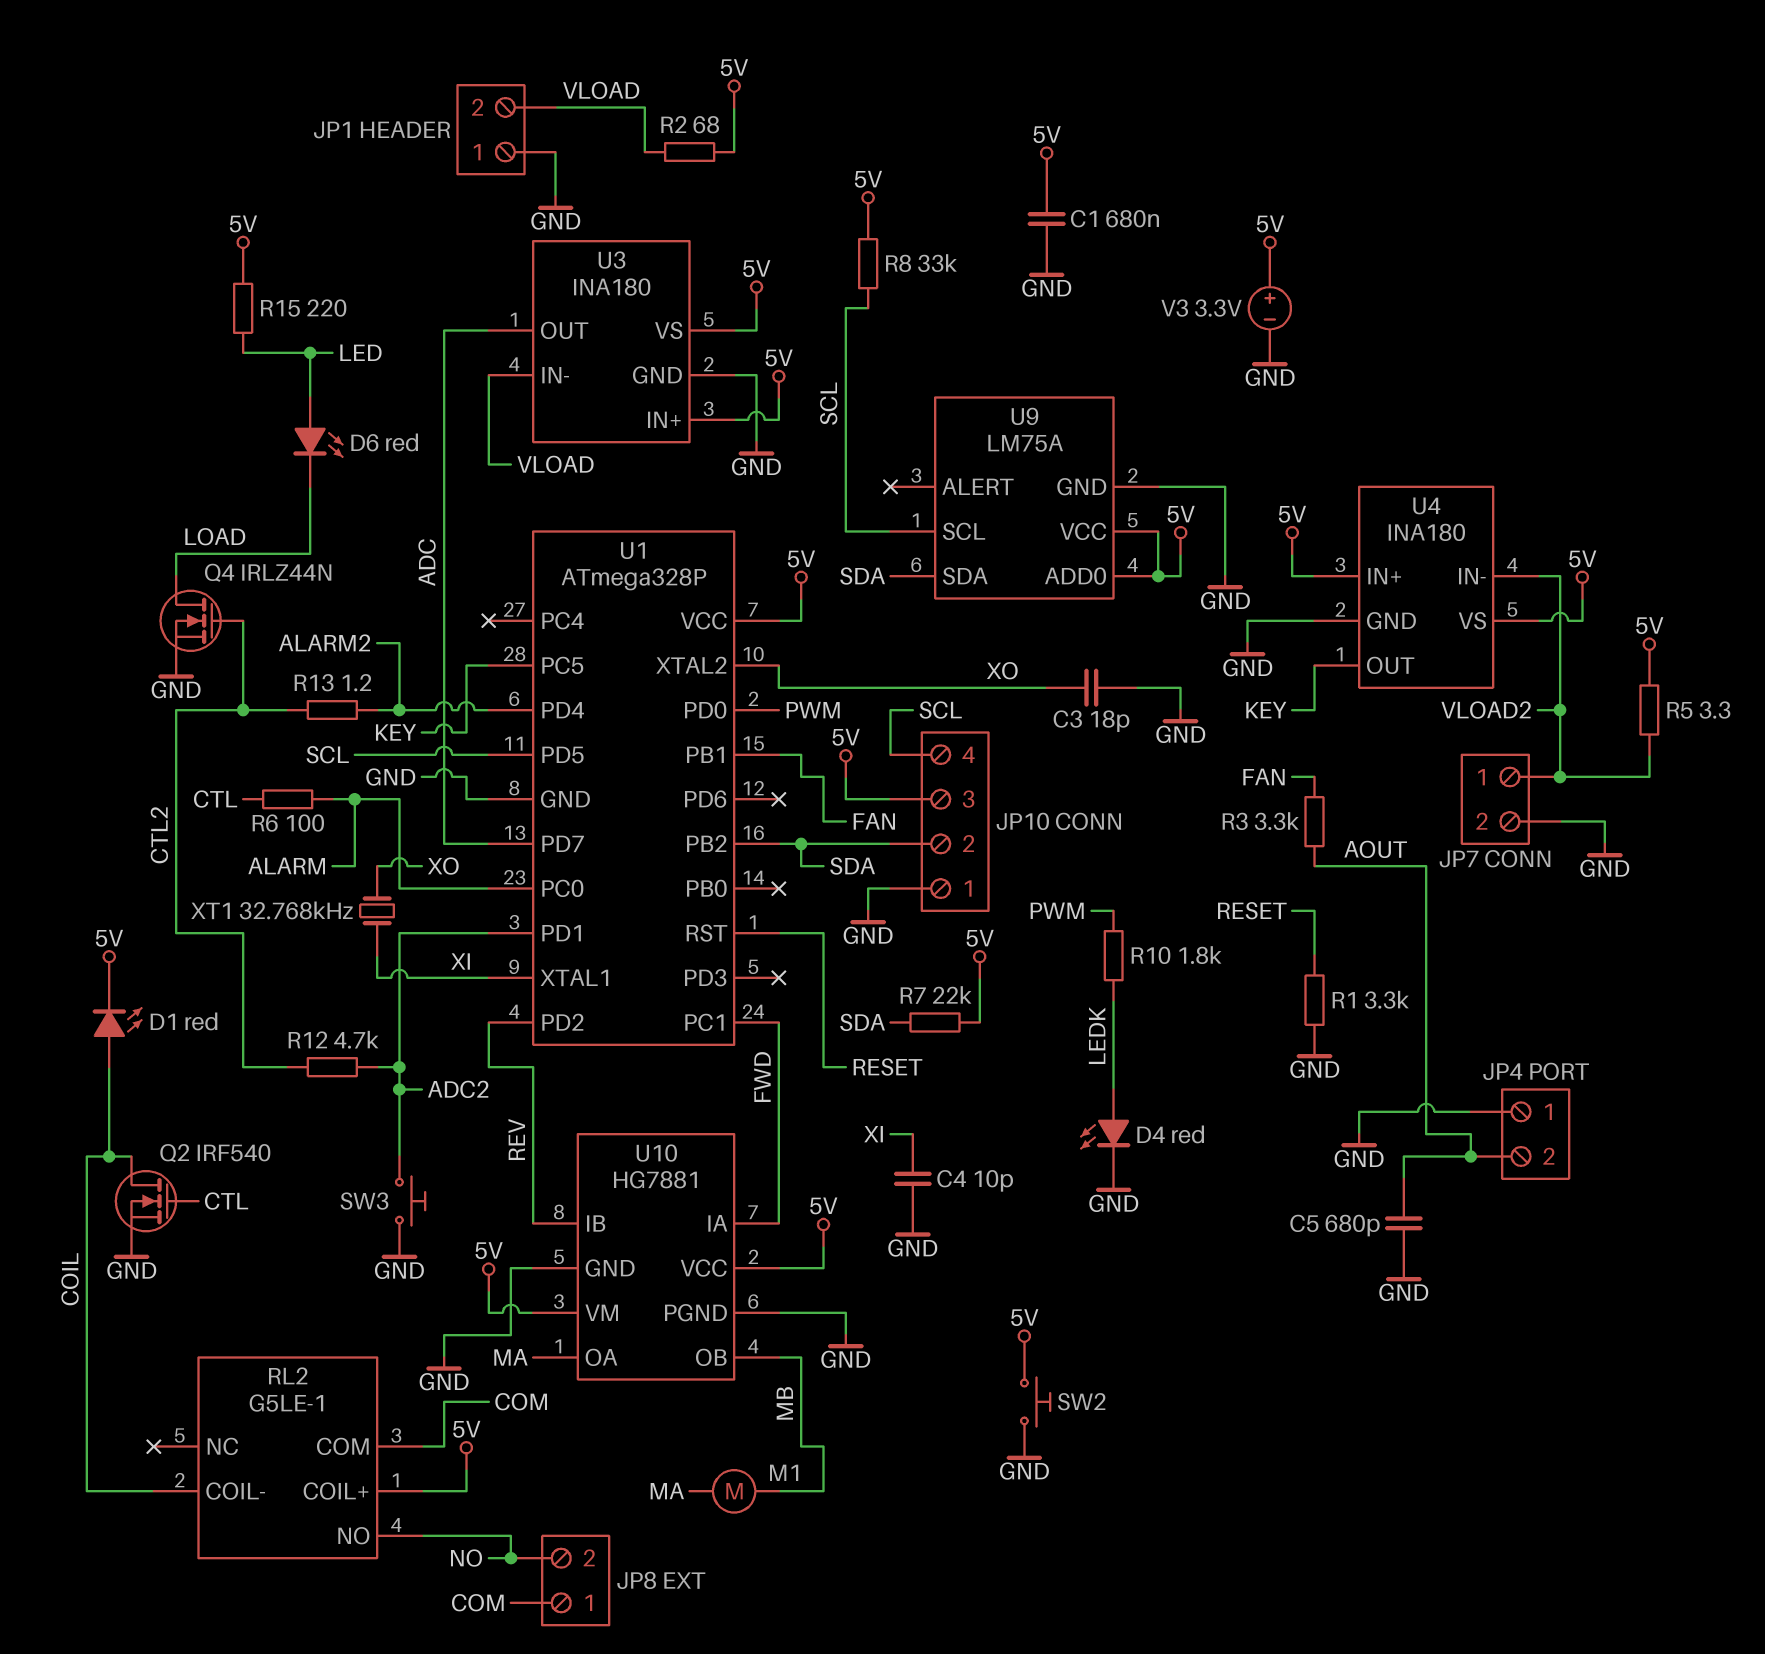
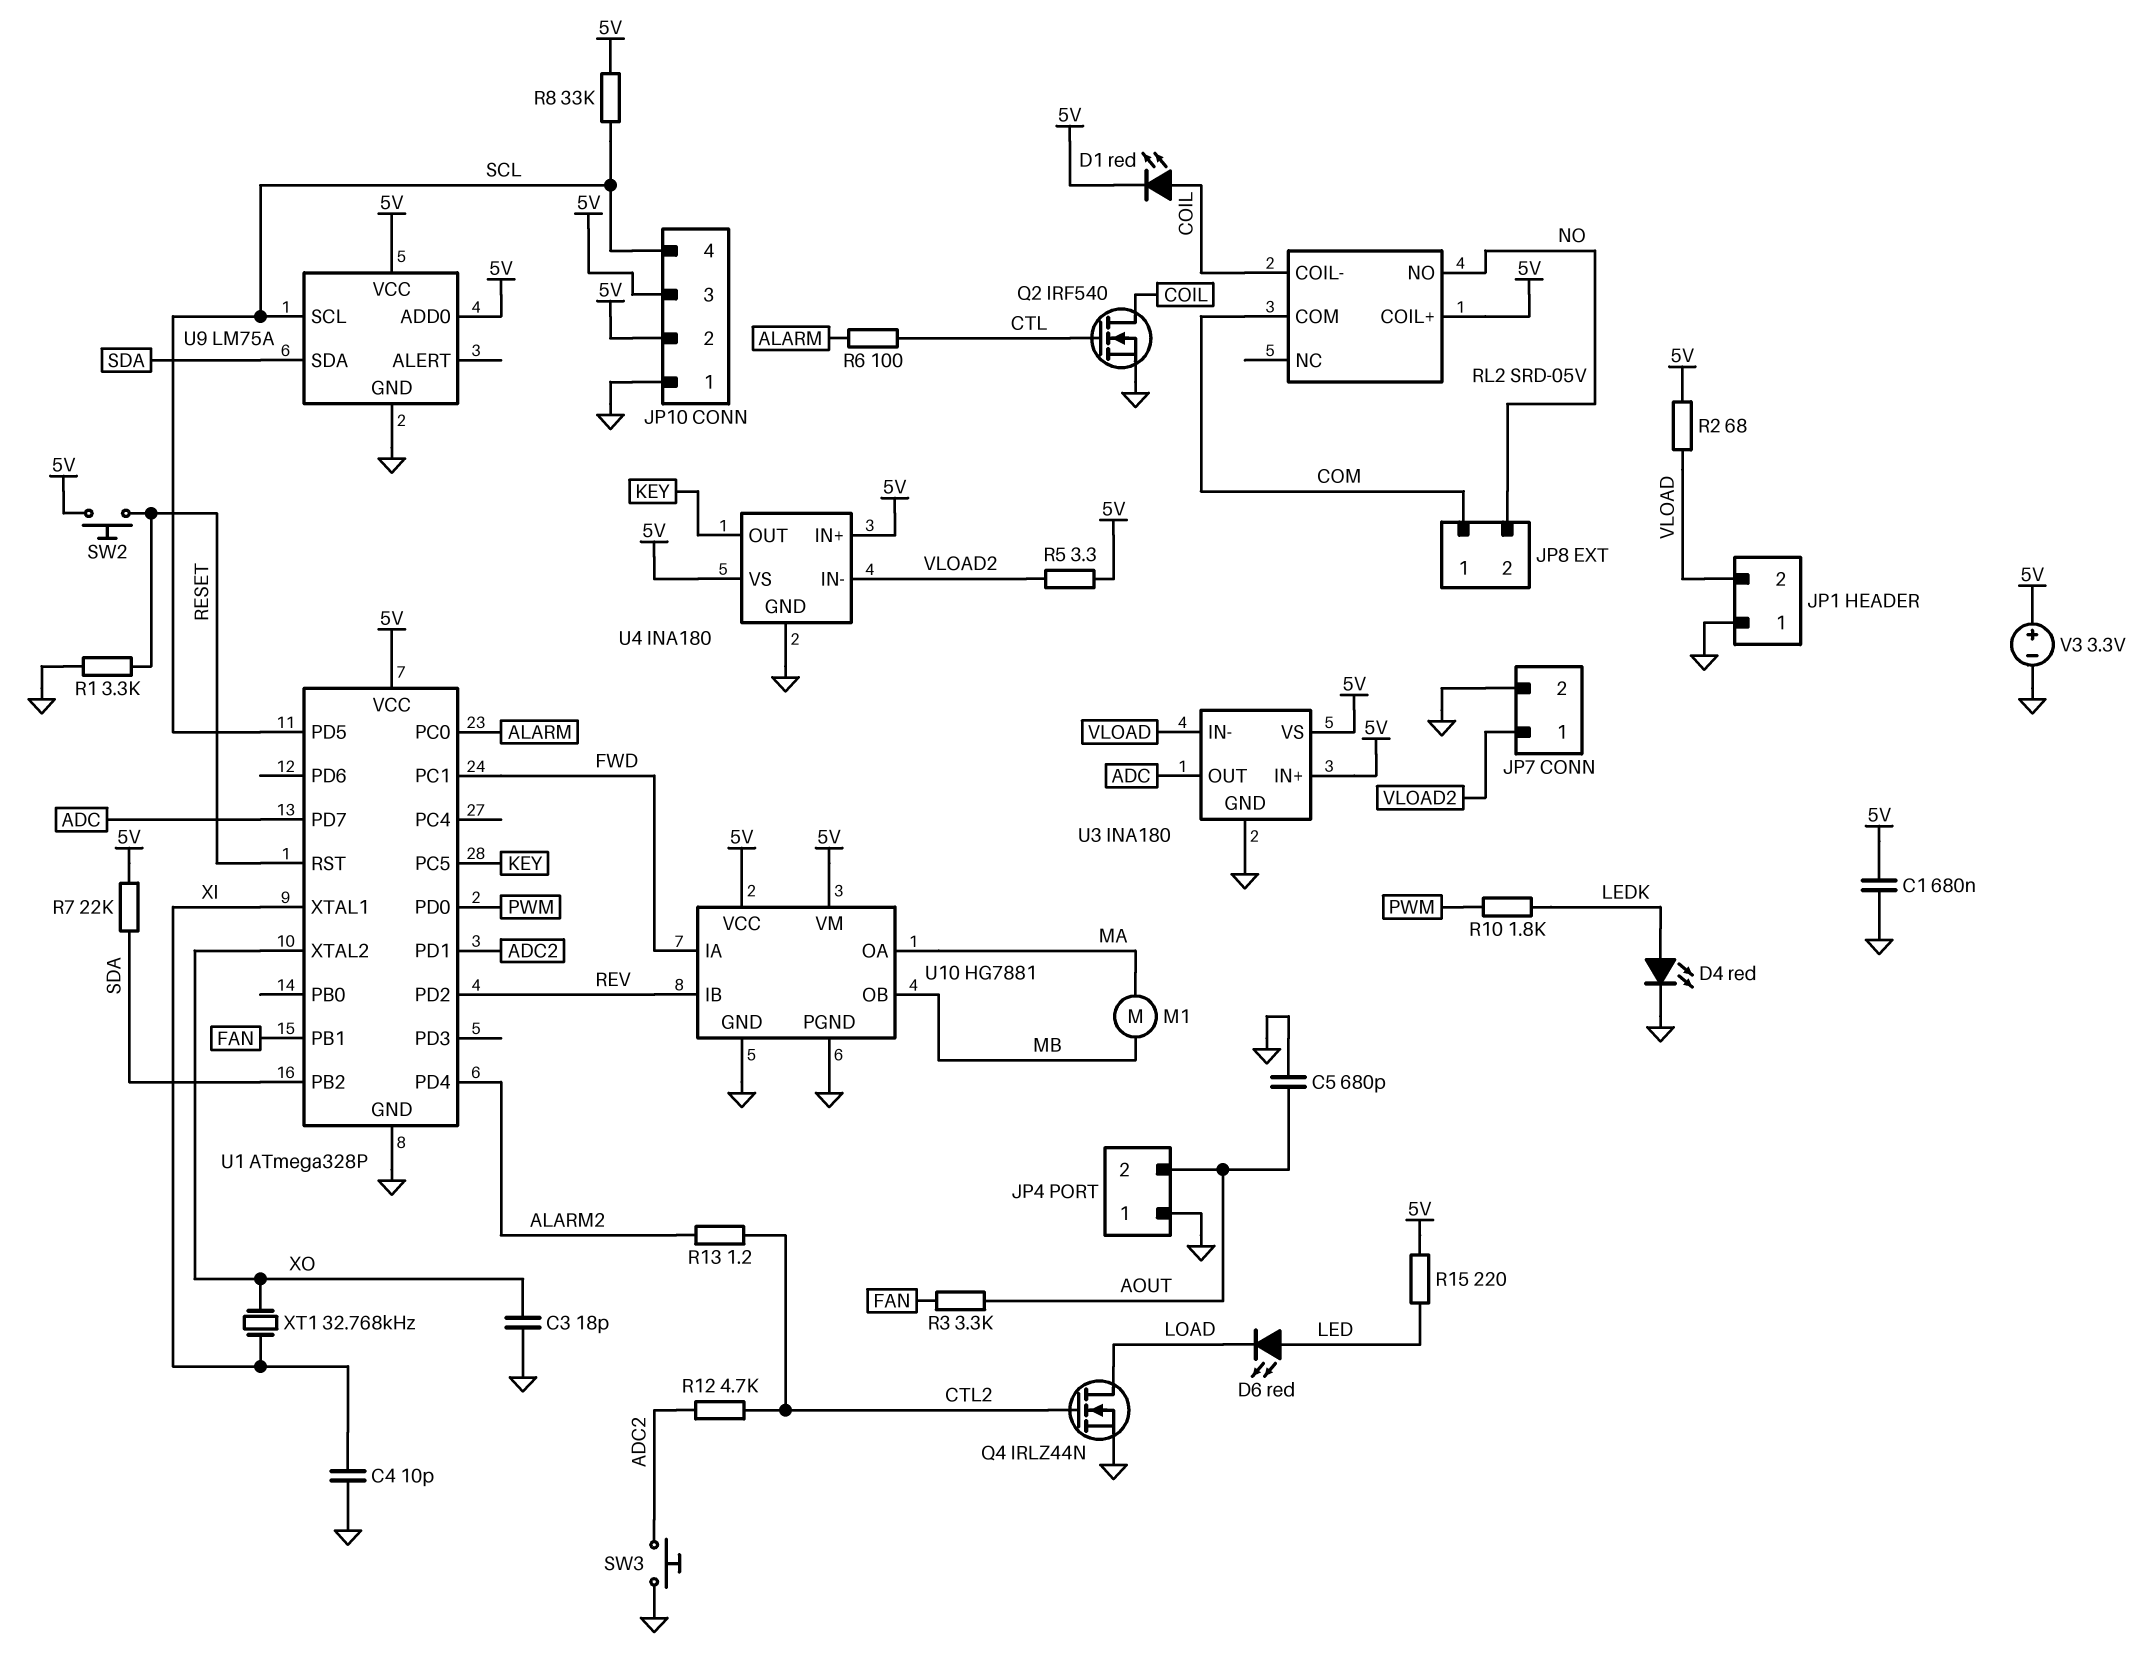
JP10 pin 2: SDA -> 5V
RL2: G5LE-1 -> SRD-05V
SW2: button (5V, GND) -> button (5V, RESET)

